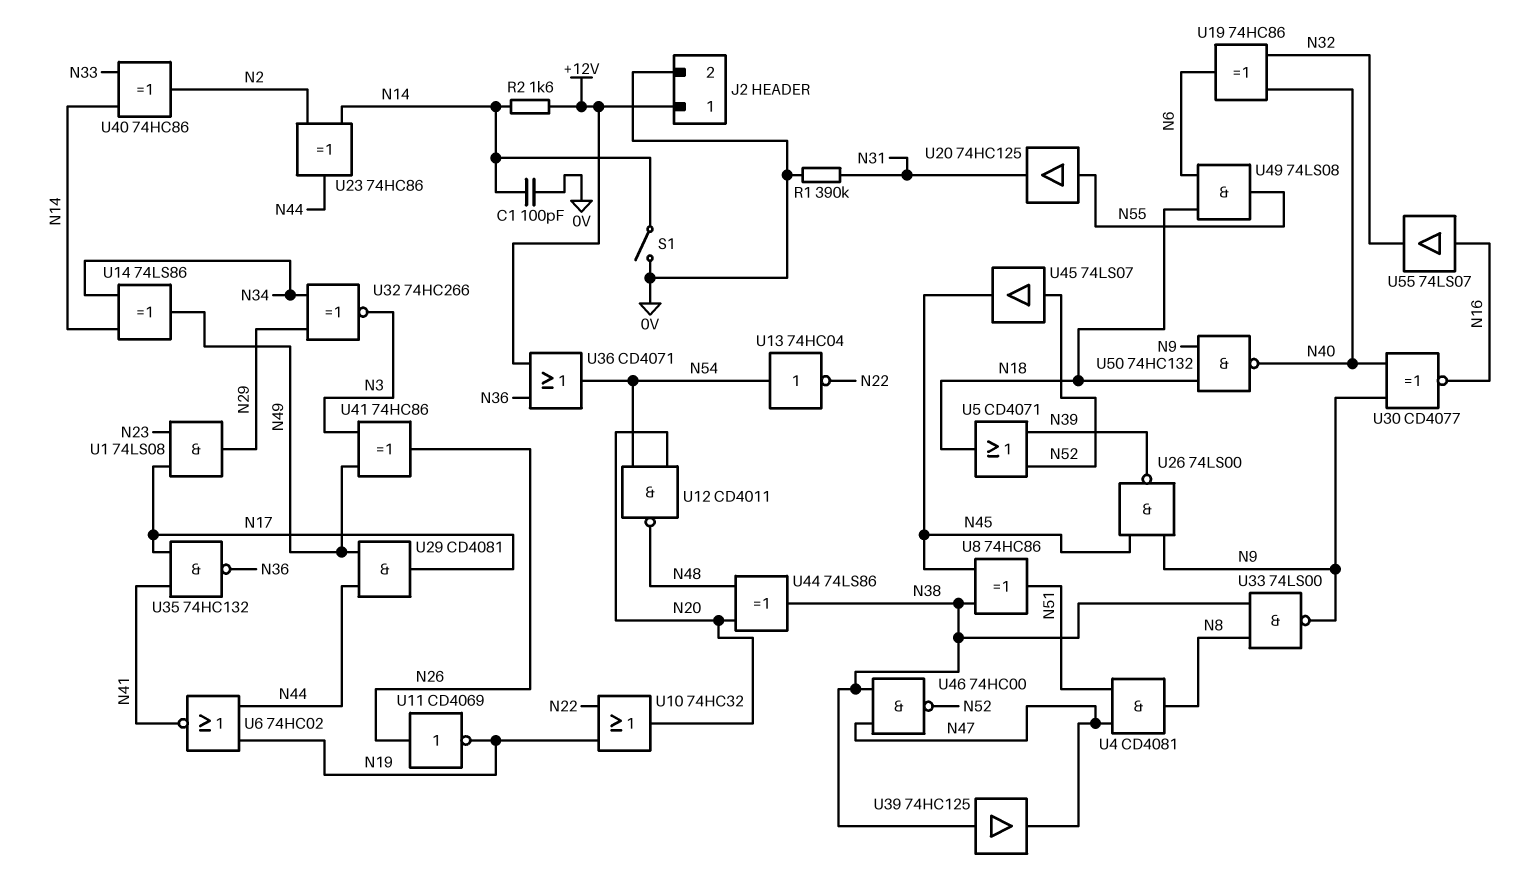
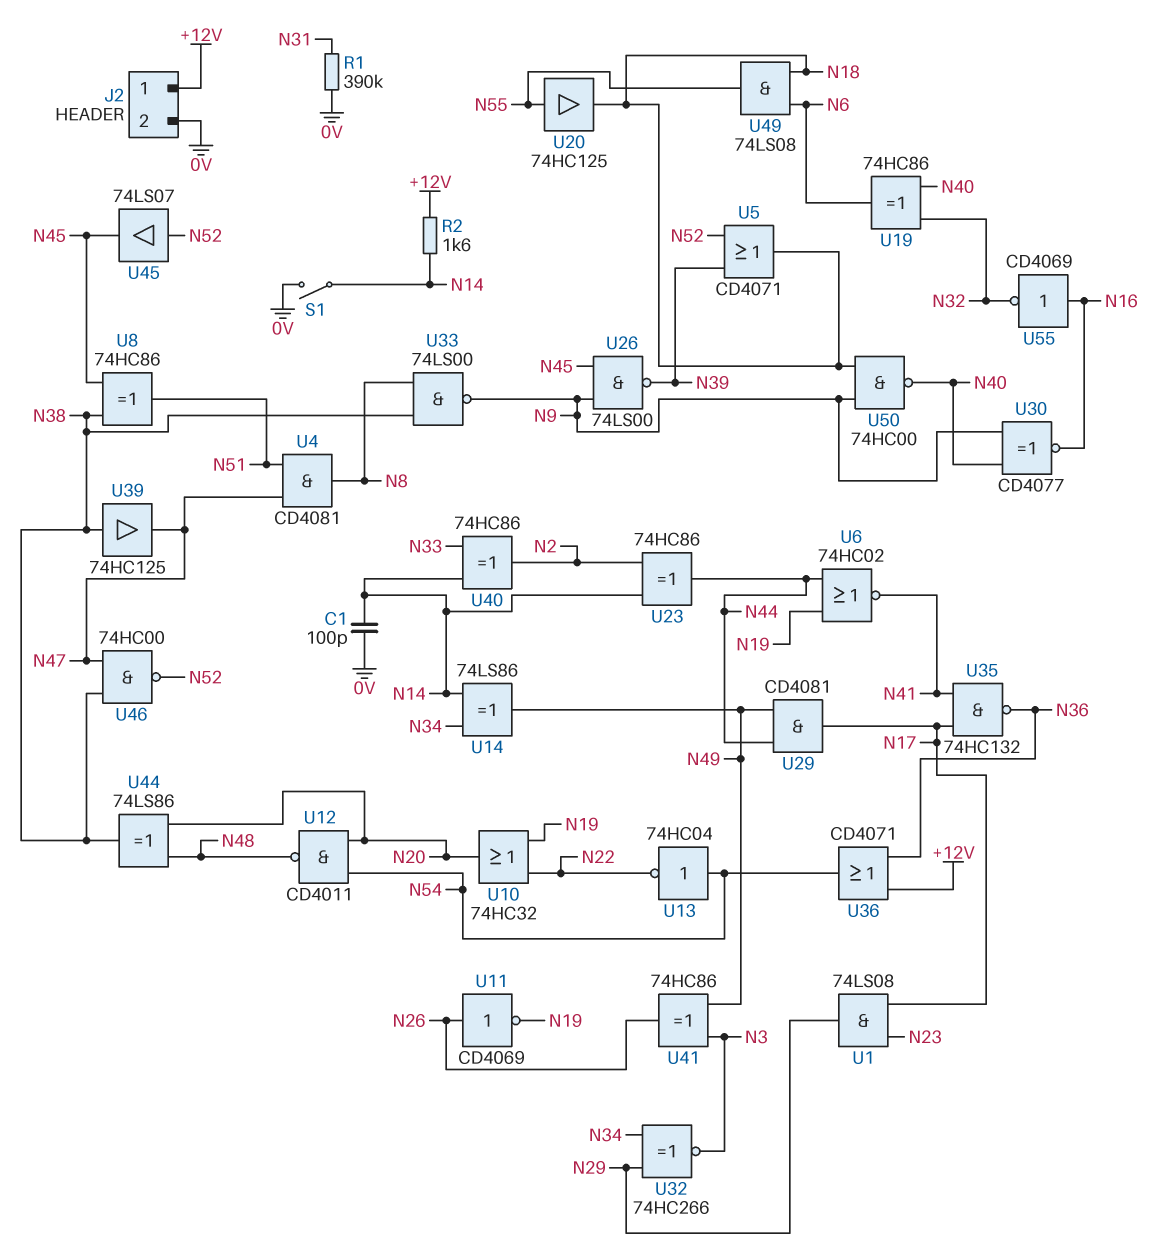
U20: buffer 74HC125 (in N55, out N31) -> buffer 74HC125 (in N55, out N18)
U50: NAND 74HC132 (in N9, in N18, out N40) -> NAND 74HC00 (in N9, in N18, out N40)
U55: buffer 74LS07 (in N16, out N32) -> NOT CD4069 (in N16, out N32)

